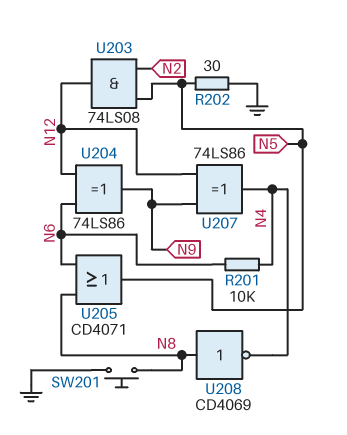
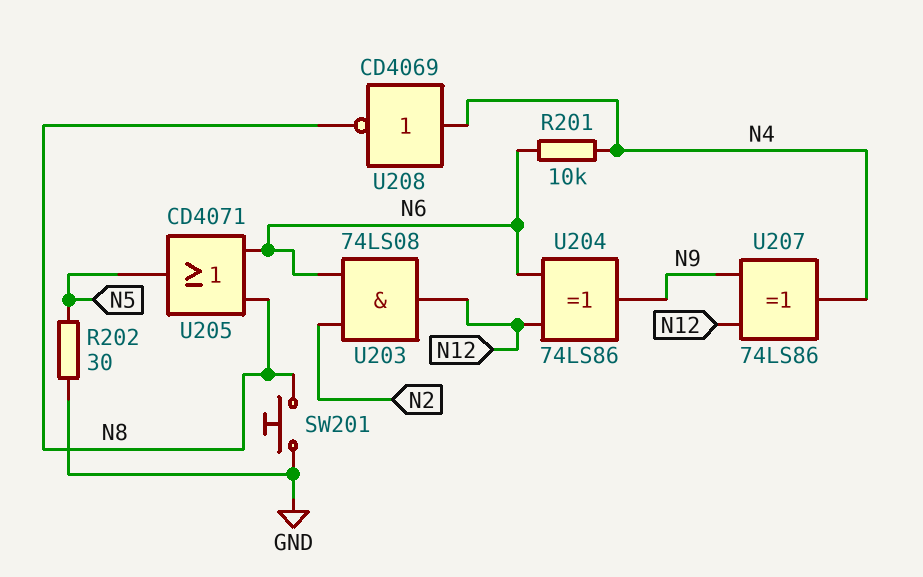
U203: AND 74LS08 (in N2, in N5, out N12) -> AND 74LS08 (in N2, in N6, out N12)
U208: NOT CD4069 (in N8, out N4) -> NOT CD4069 (in N4, out N8)

